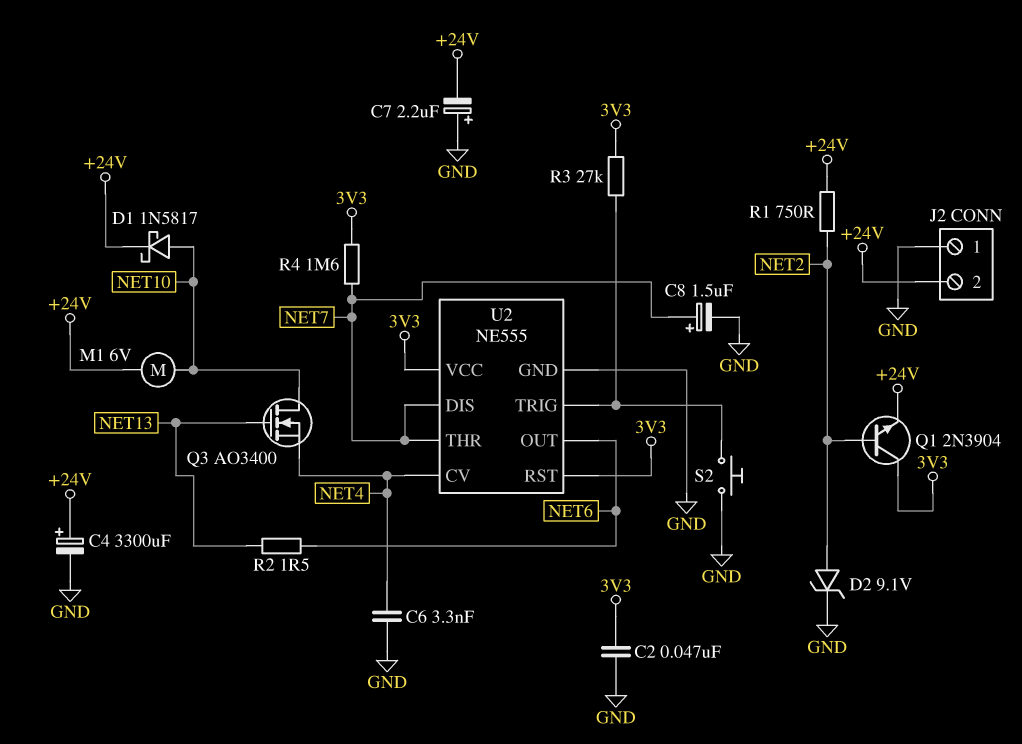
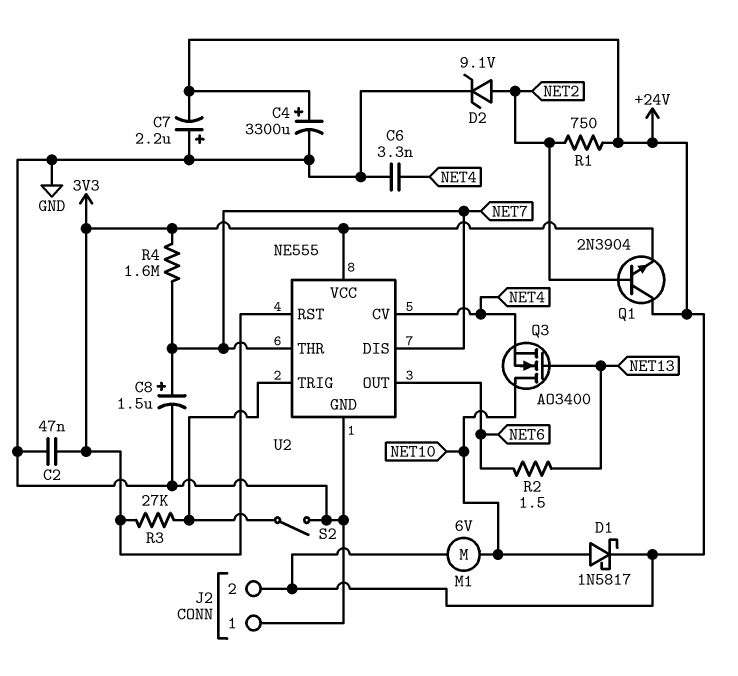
Q1: NPN 2N3904 (B NET2, C 3V3, E +24V) -> NPN 2N3904 (B NET2, C +24V, E 3V3)
S2: button (GND, U2/TRIG) -> switch (GND, U2/TRIG)

